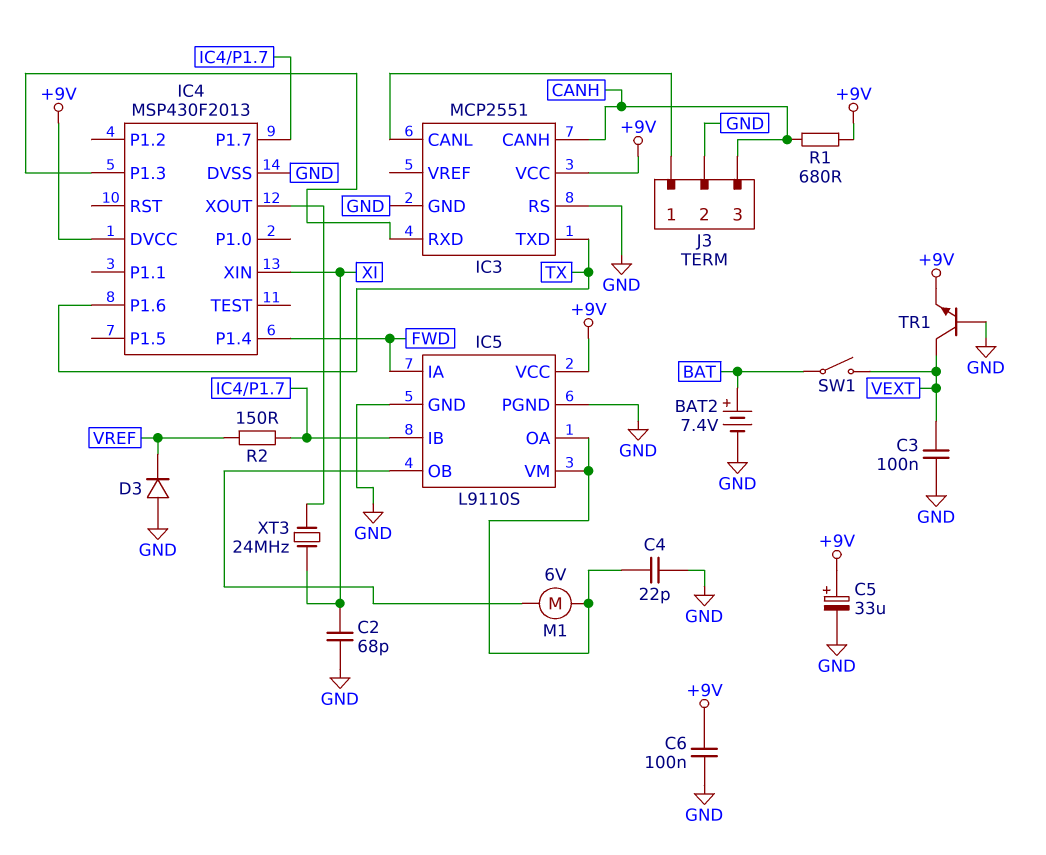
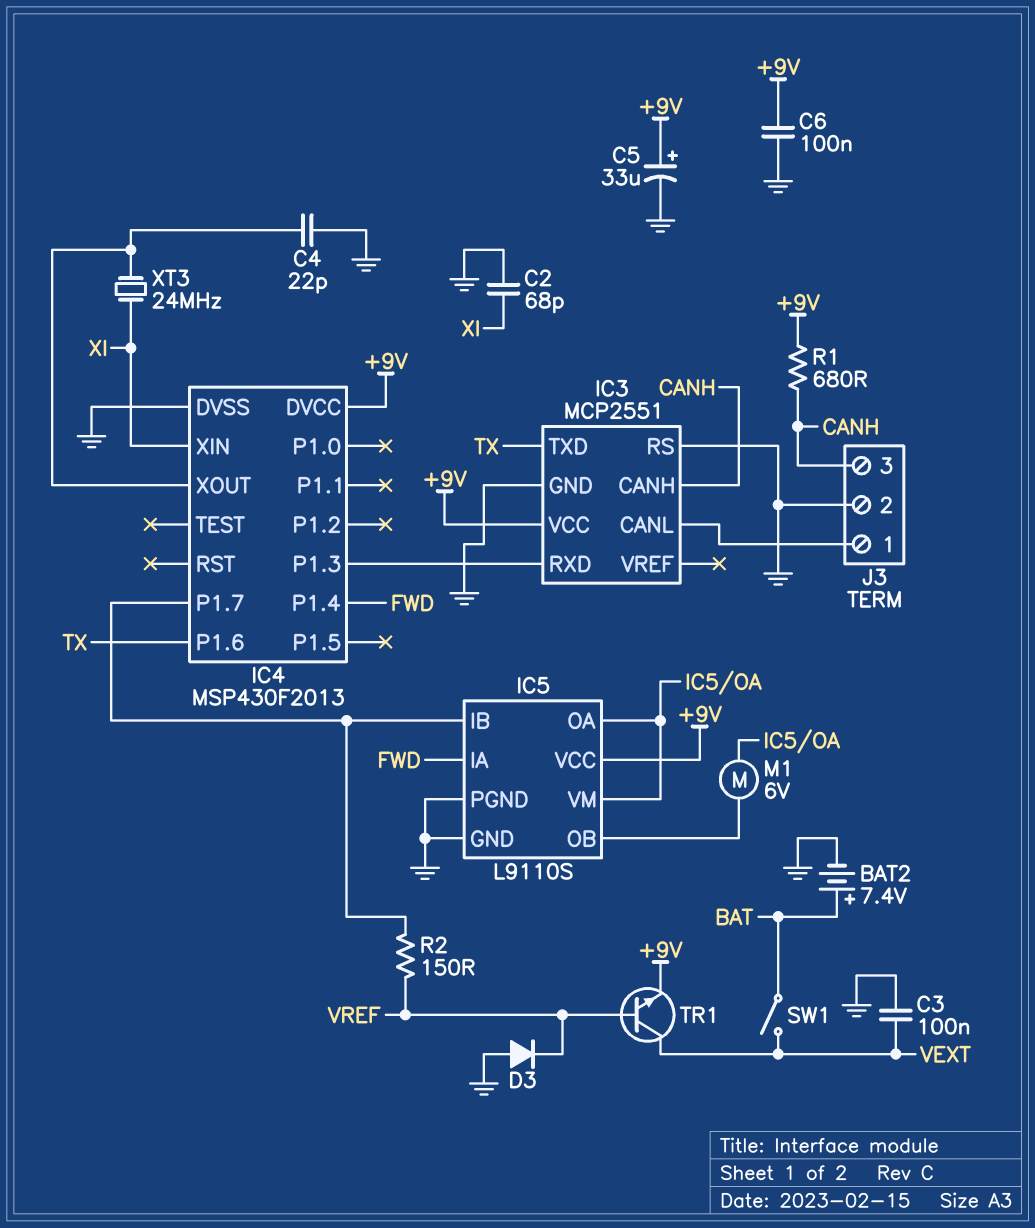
C4: 22pF (GND, IC5/OA) -> 22pF (GND, IC4/XOUT)
TR1: NPN (B GND, C VEXT, E +9V) -> NPN (B VREF, C VEXT, E +9V)

